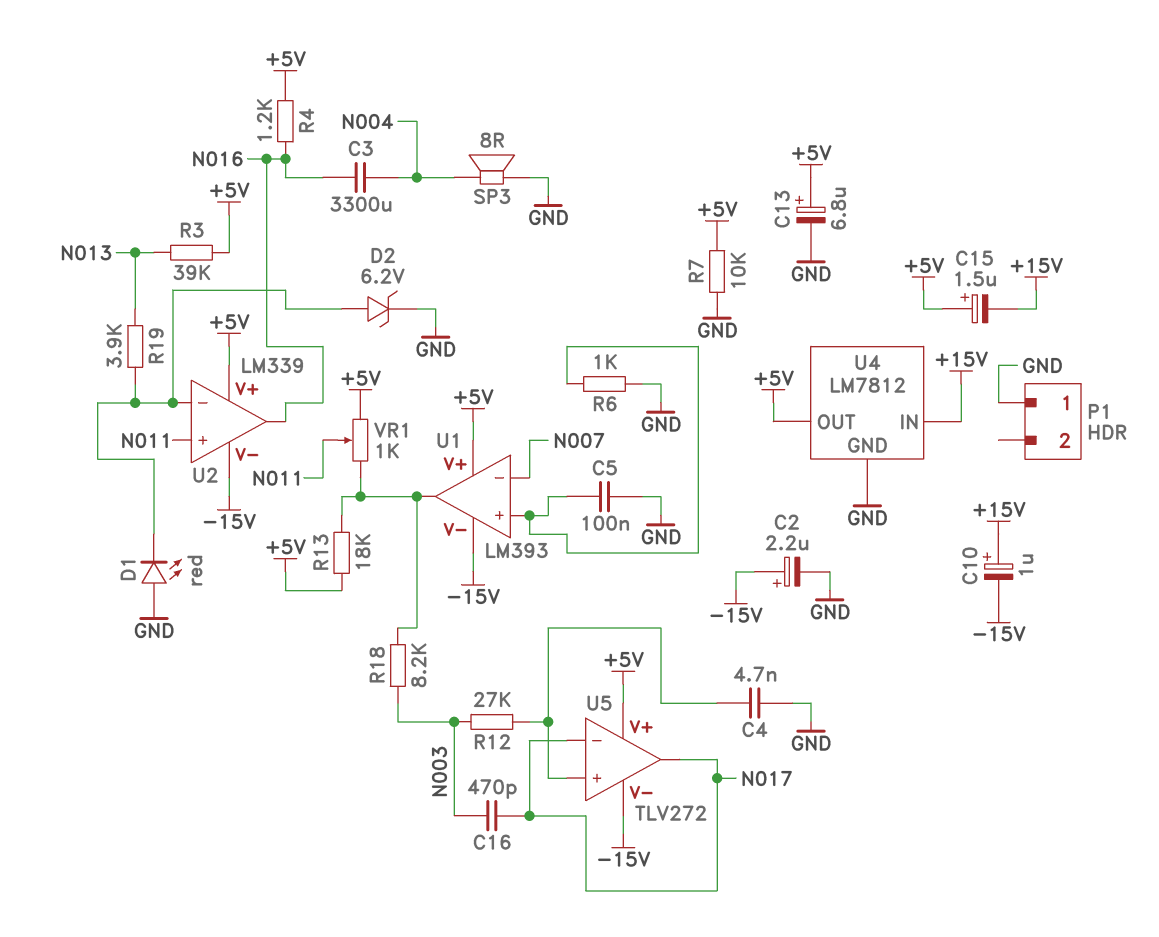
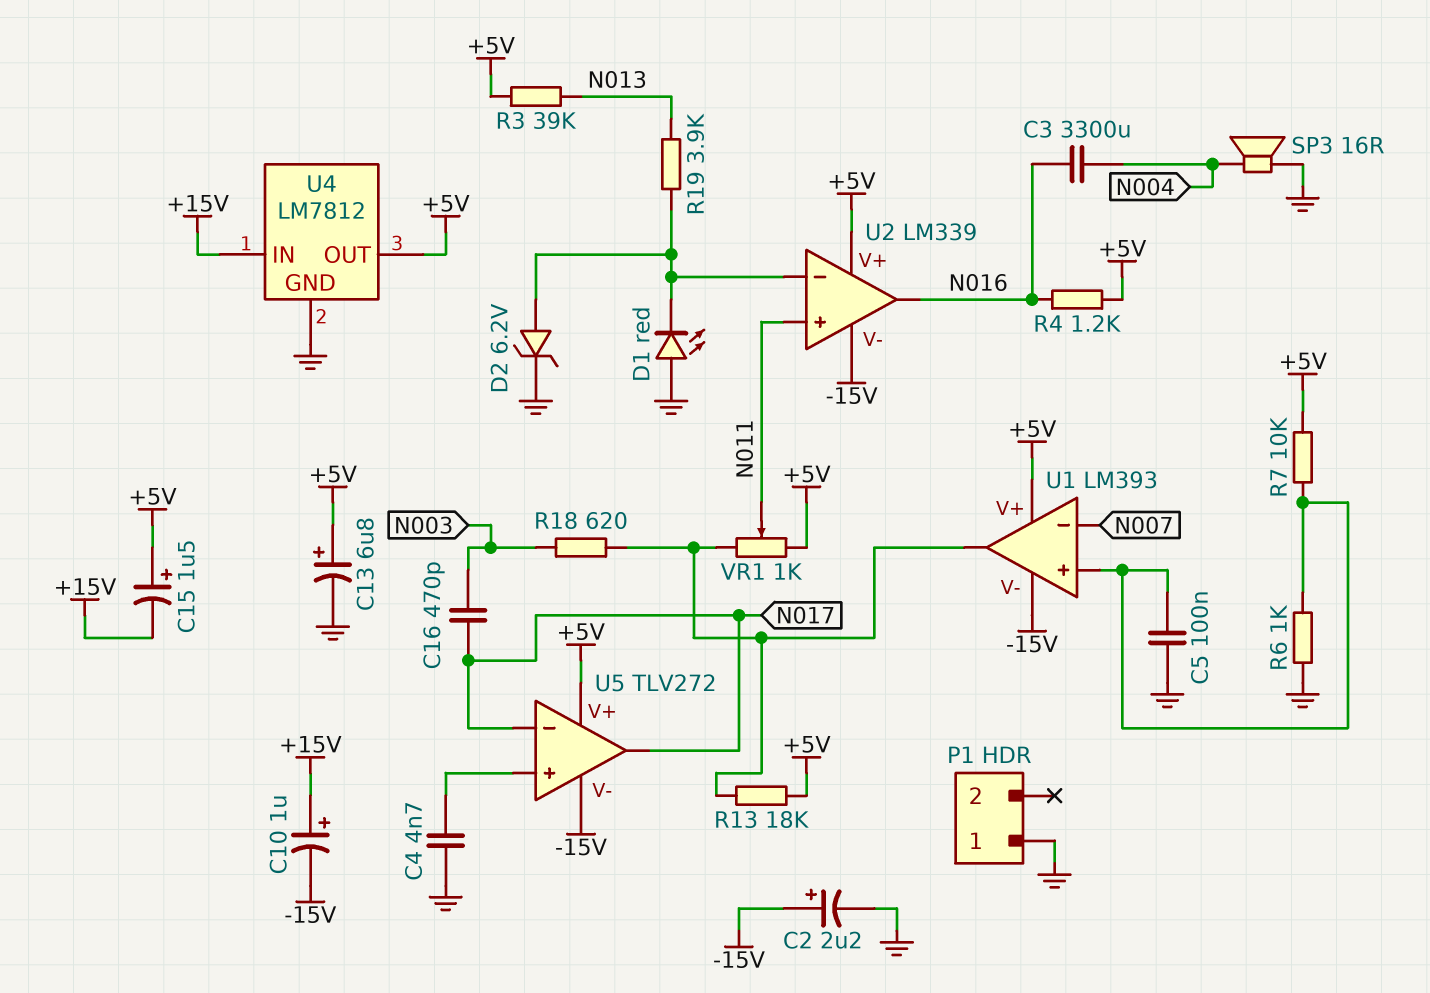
R7: 10k (+5V, GND) -> 10k (+5V, U1/in+)
R12: 27k (N003, U5/in+) -> none
R18: 8.2k (N003, U1/out) -> 620 (N003, U1/out)
SP3: speaker 8R (GND, N004) -> speaker 16R (GND, N004)

